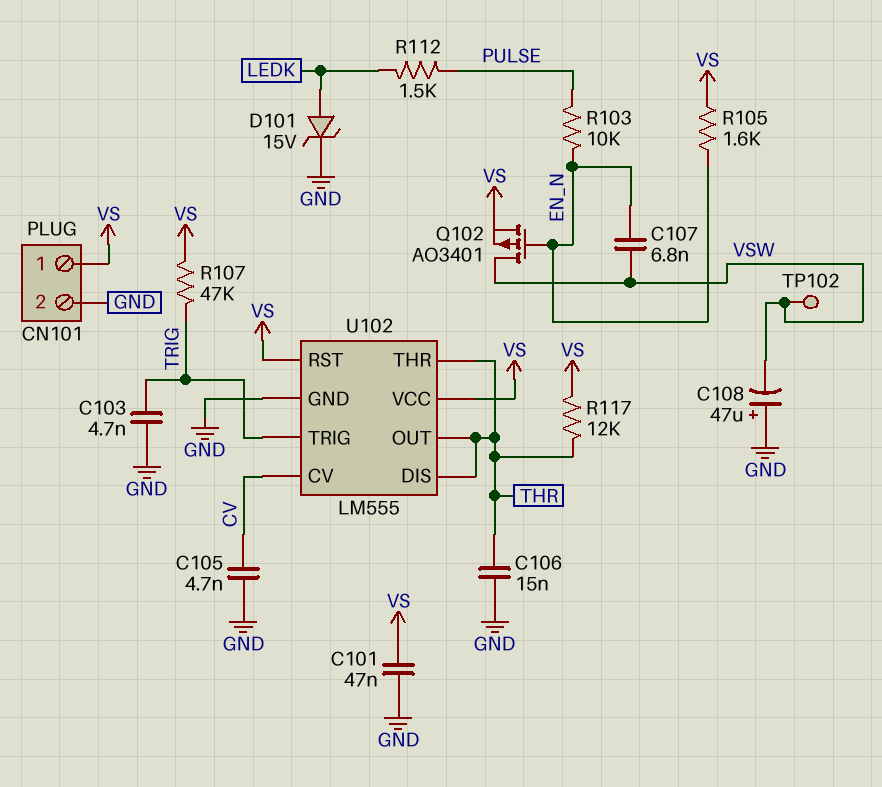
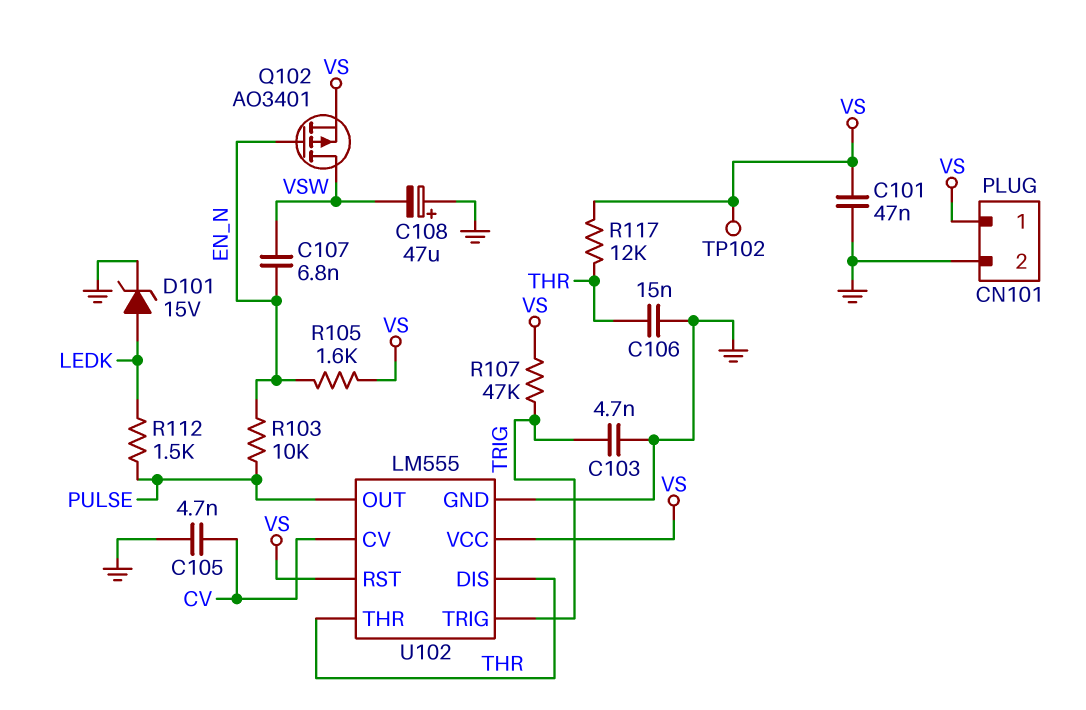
TP102: test point (VSW) -> test point (VS)
U102 pin OUT: THR -> PULSE

